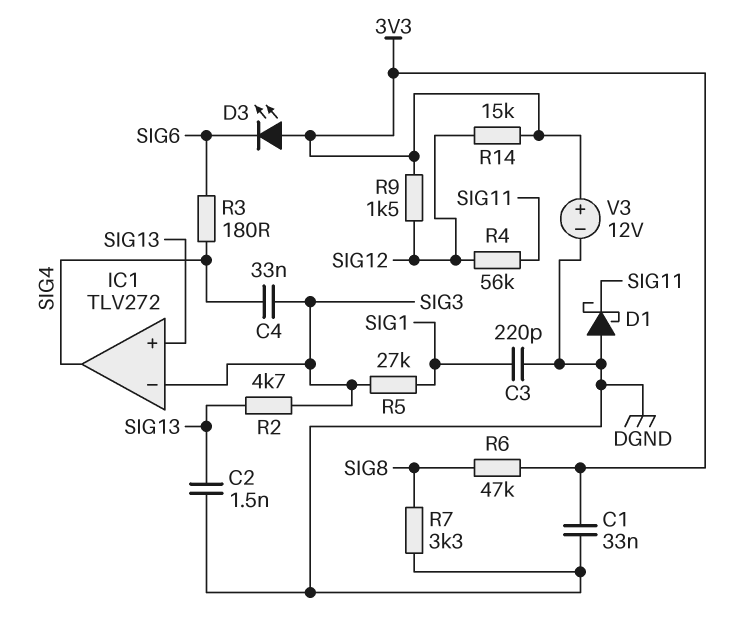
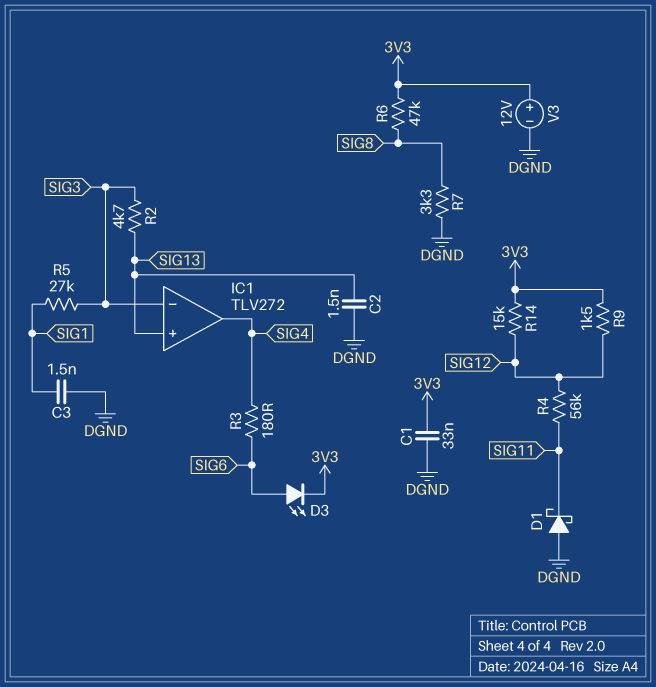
C3: 220pF (DGND, SIG1) -> 1.5nF (DGND, SIG1)
C4: 33nF (SIG3, SIG4) -> none
D3: LED (A 3V3, K SIG6) -> LED (A SIG6, K 3V3)

